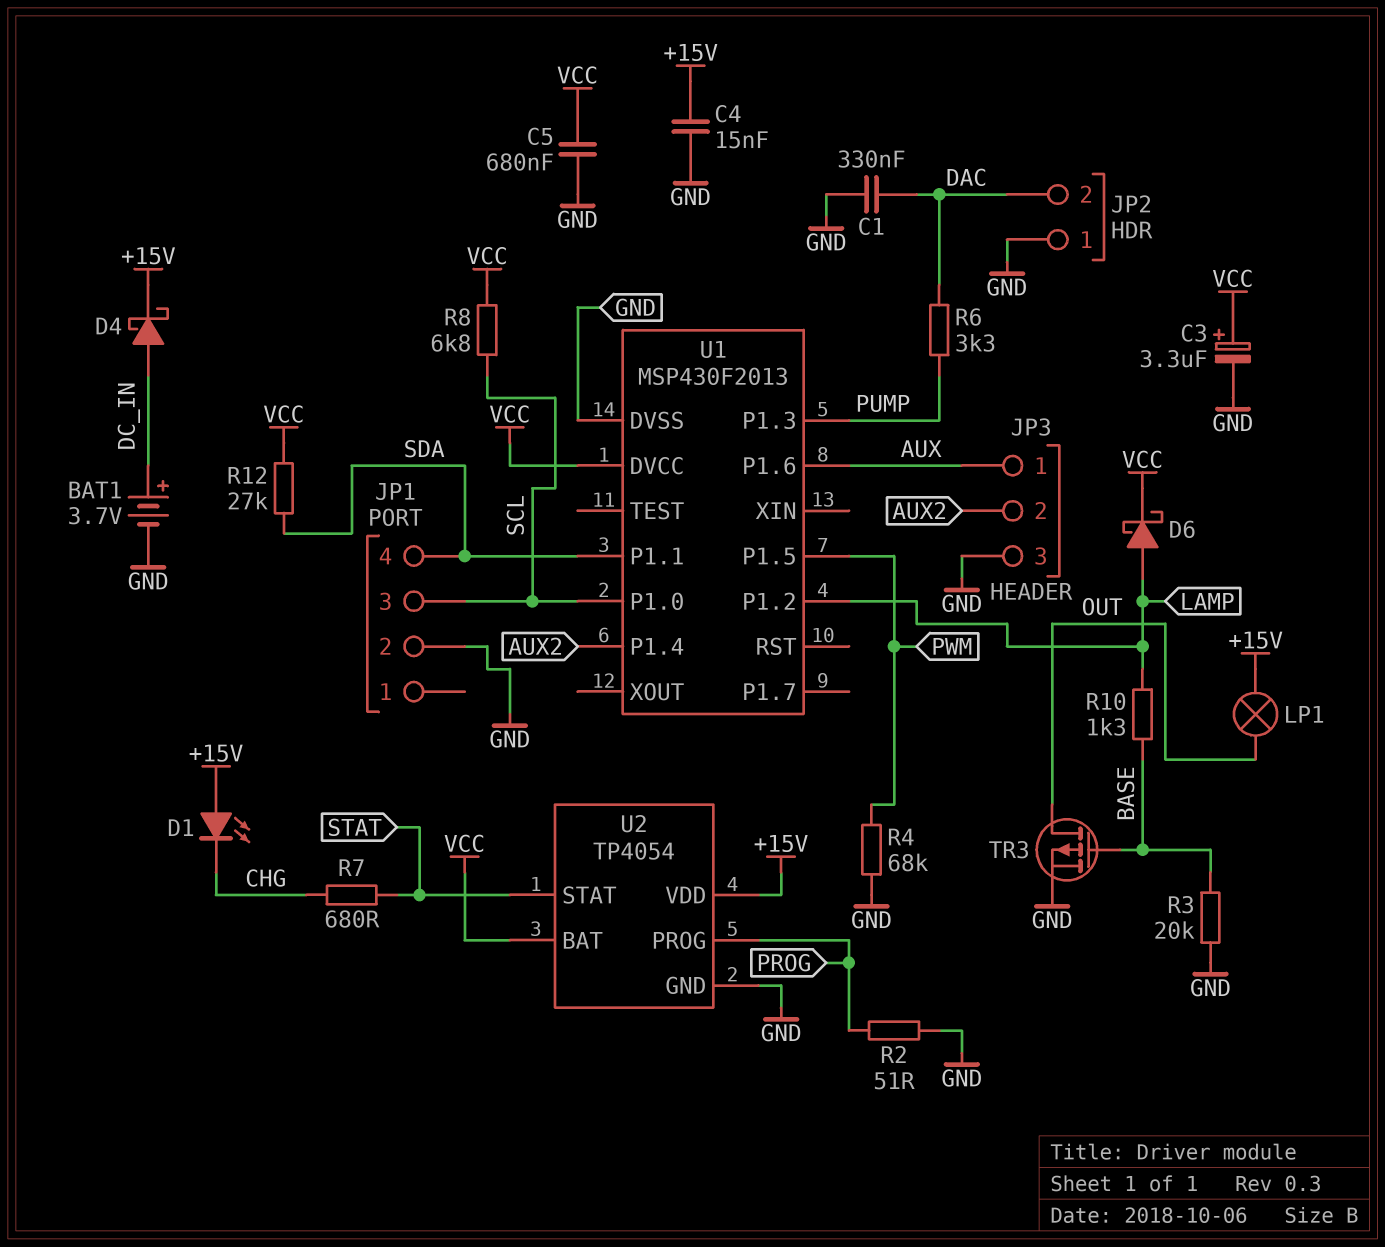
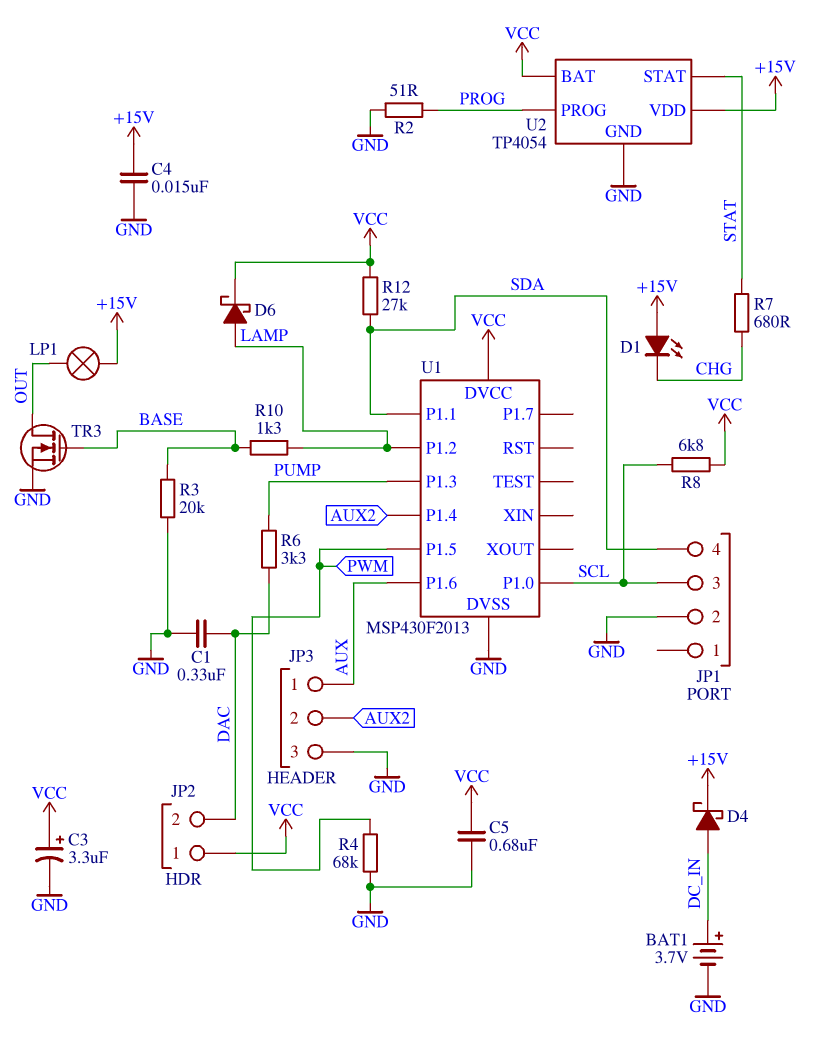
JP2 pin 1: GND -> VCC
TR3: PMOS (G BASE, D OUT, S GND) -> NMOS (G BASE, D OUT, S GND)

